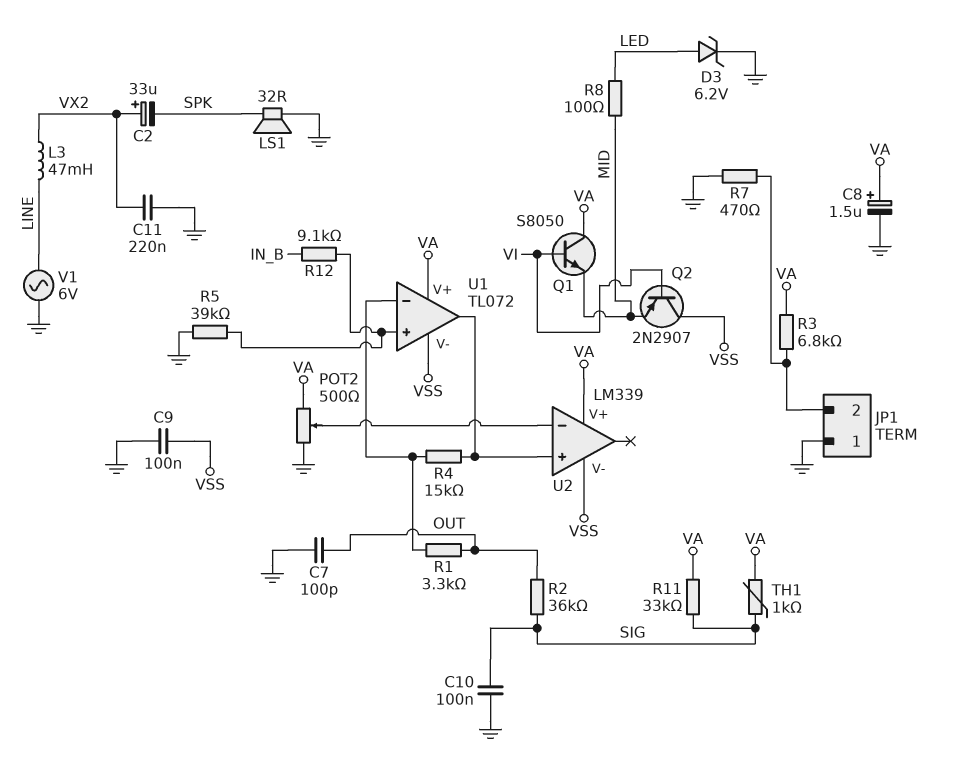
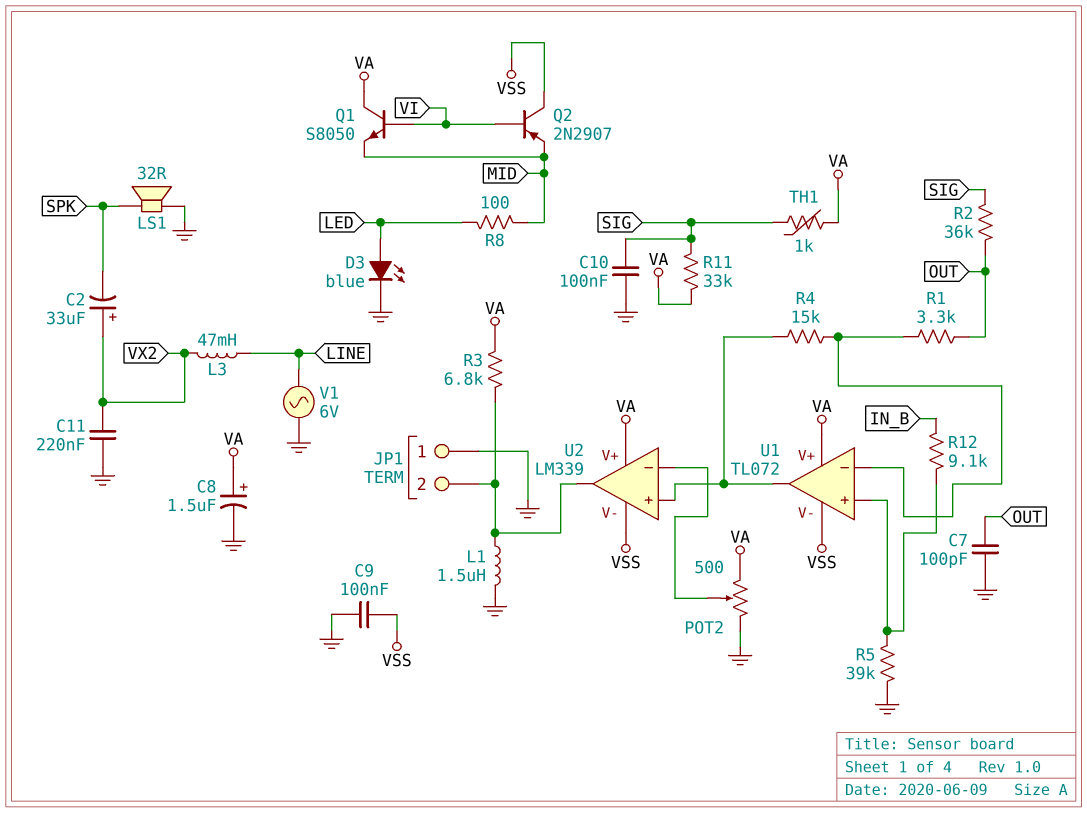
D3: zener 6.2V (A LED, K GND) -> LED blue (A LED, K GND)
L1: none -> 1.5uH (GND, JP1/2)
R7: 470 (GND, JP1/2) -> none
U2 pin out: none -> JP1/2

